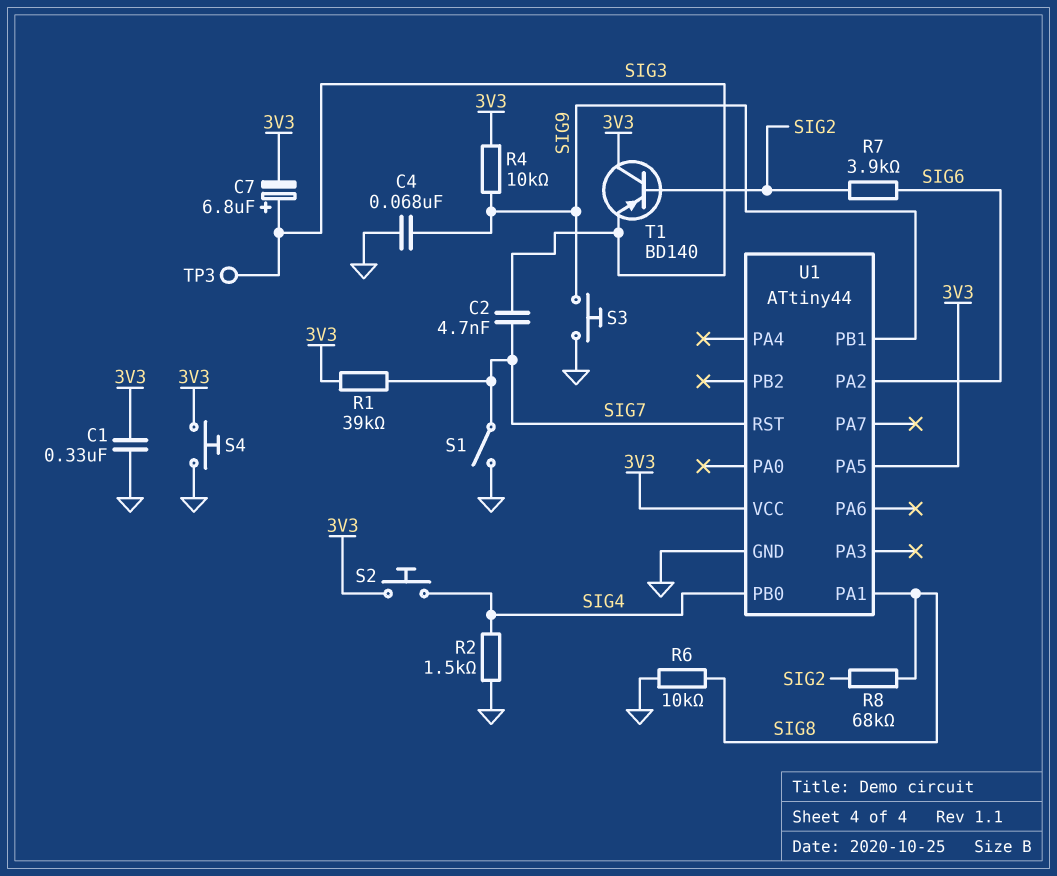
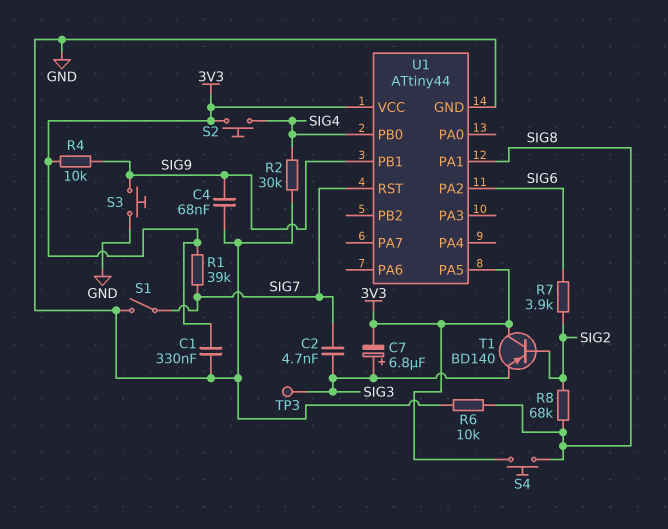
R2: 1.5k (GND, SIG4) -> 30k (GND, SIG4)
S4: button (3V3, GND) -> button (3V3, SIG8)

